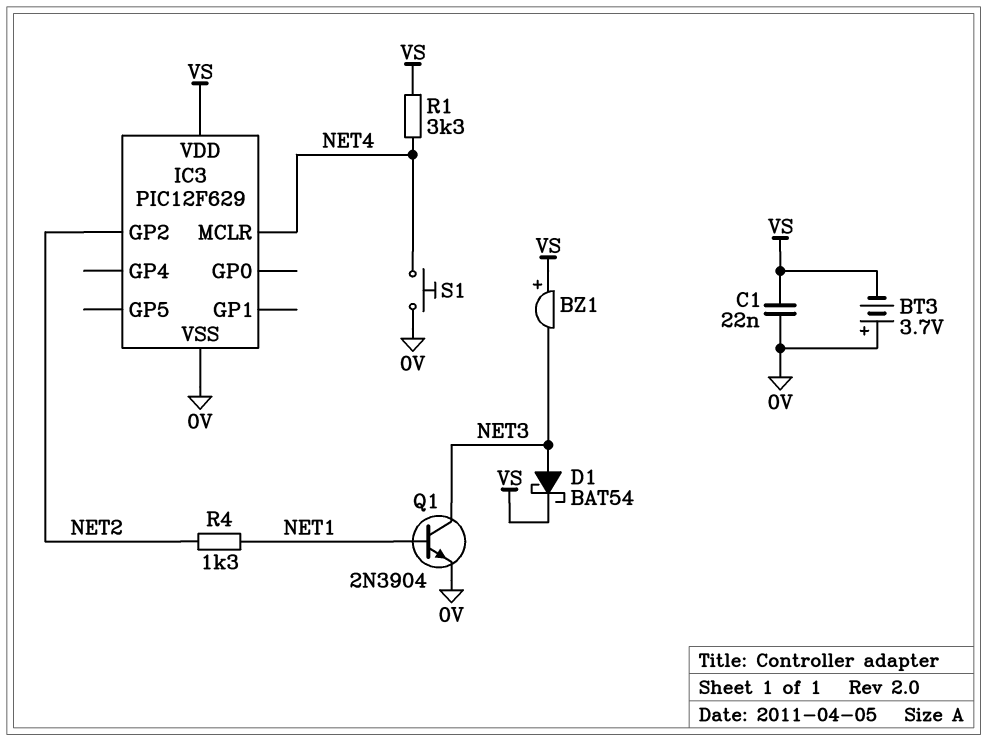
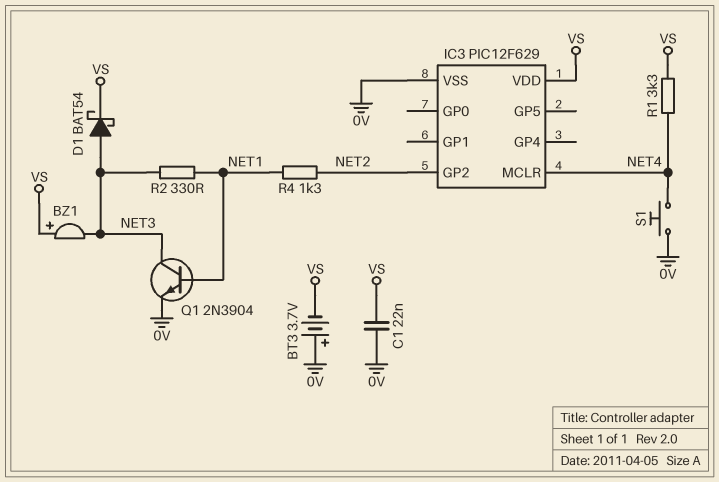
R2: none -> 330 (NET1, NET3)

